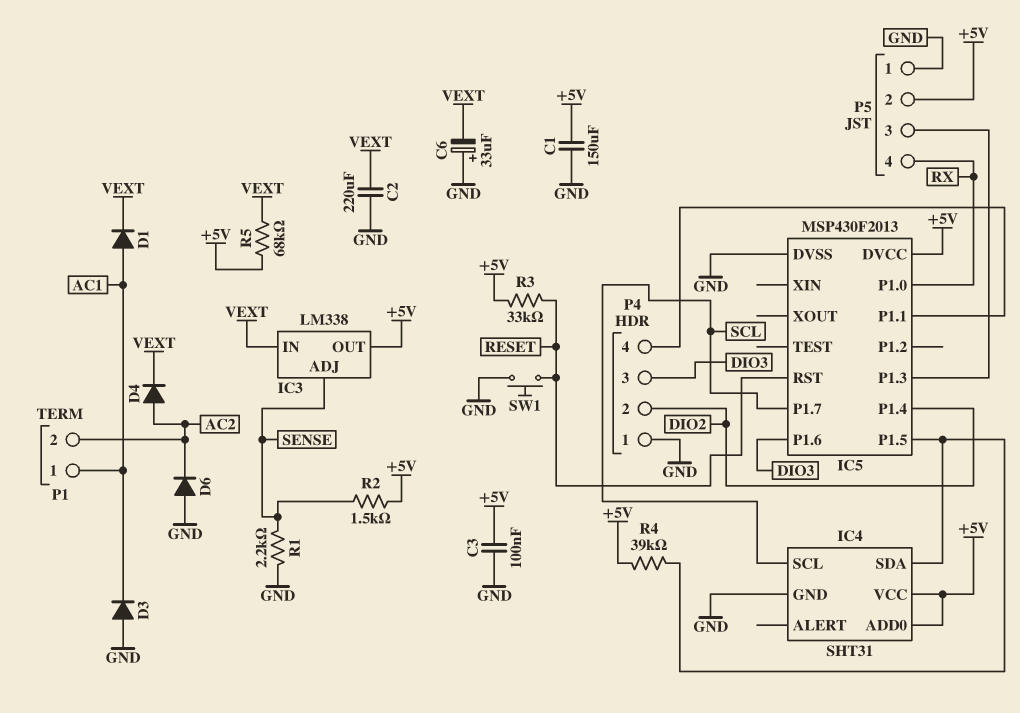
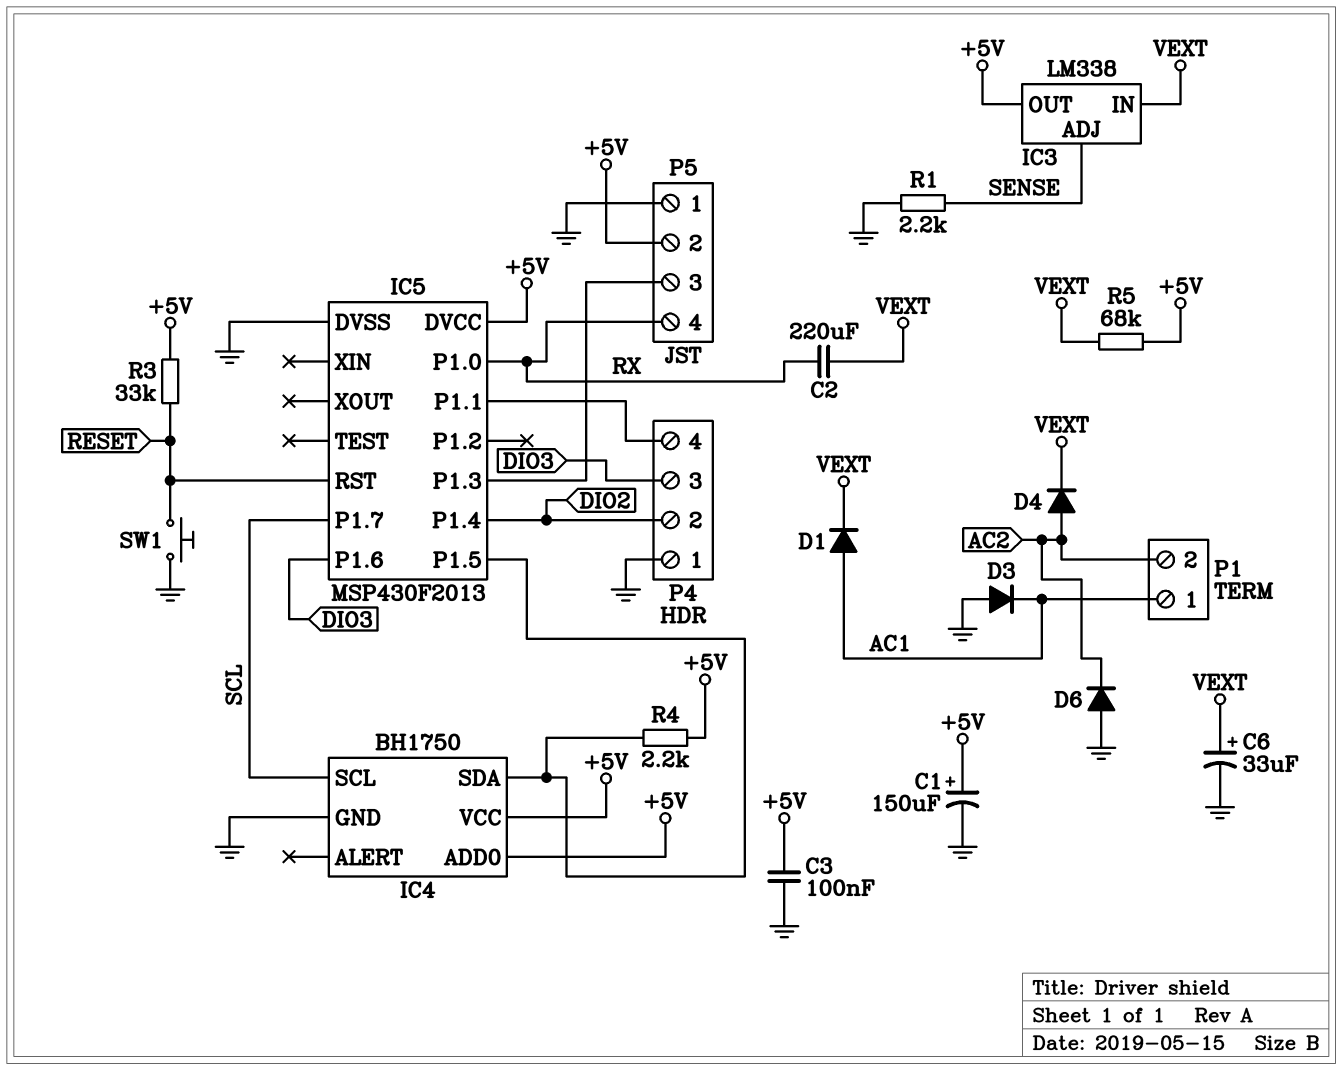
C1: 150uF (+5V, GND) -> 150uF (plus +5V, minus GND)
C2: 220uF (GND, VEXT) -> 220uF (RX, VEXT)
C6: 33uF (plus GND, minus VEXT) -> 33uF (plus VEXT, minus GND)
IC4: SHT31 -> BH1750
R2: 1.5k (+5V, SENSE) -> none
R4: 39k (+5V, IC4/SDA) -> 2.2k (+5V, IC4/SDA)

